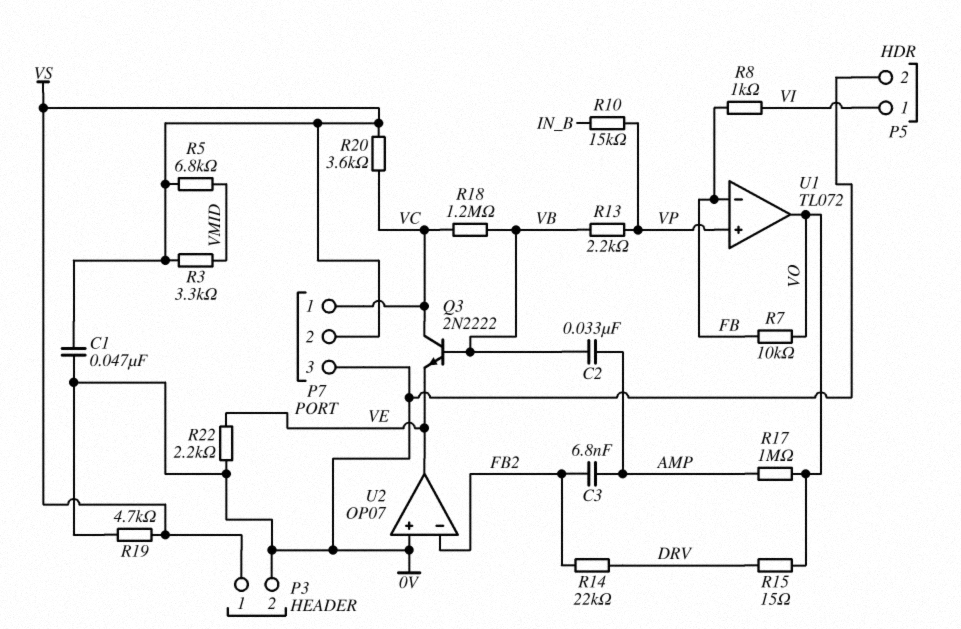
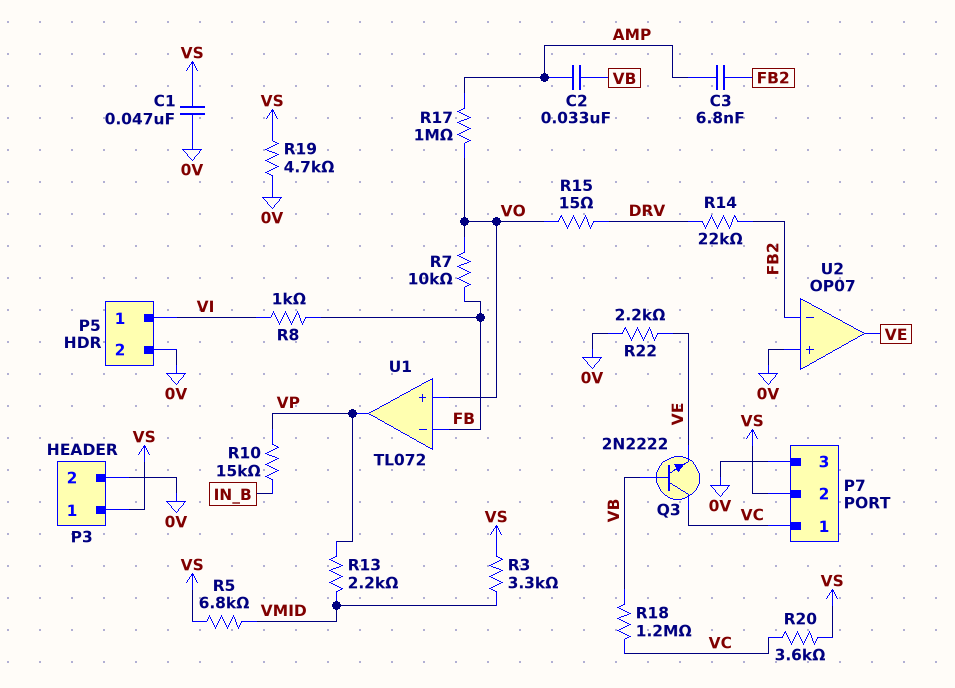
R13: 2.2k (VB, VP) -> 2.2k (VMID, VP)
U1 pin in+: VP -> VO
U1 pin out: VO -> VP

